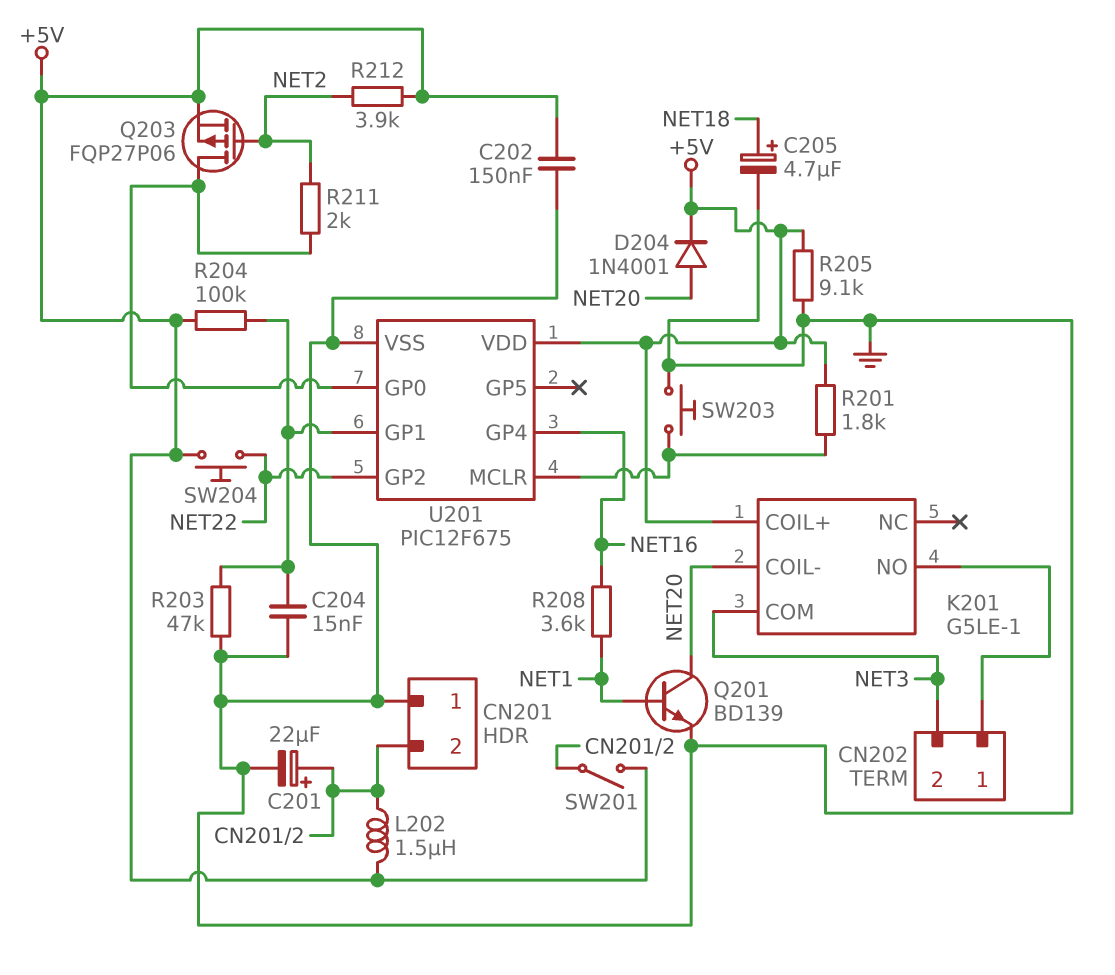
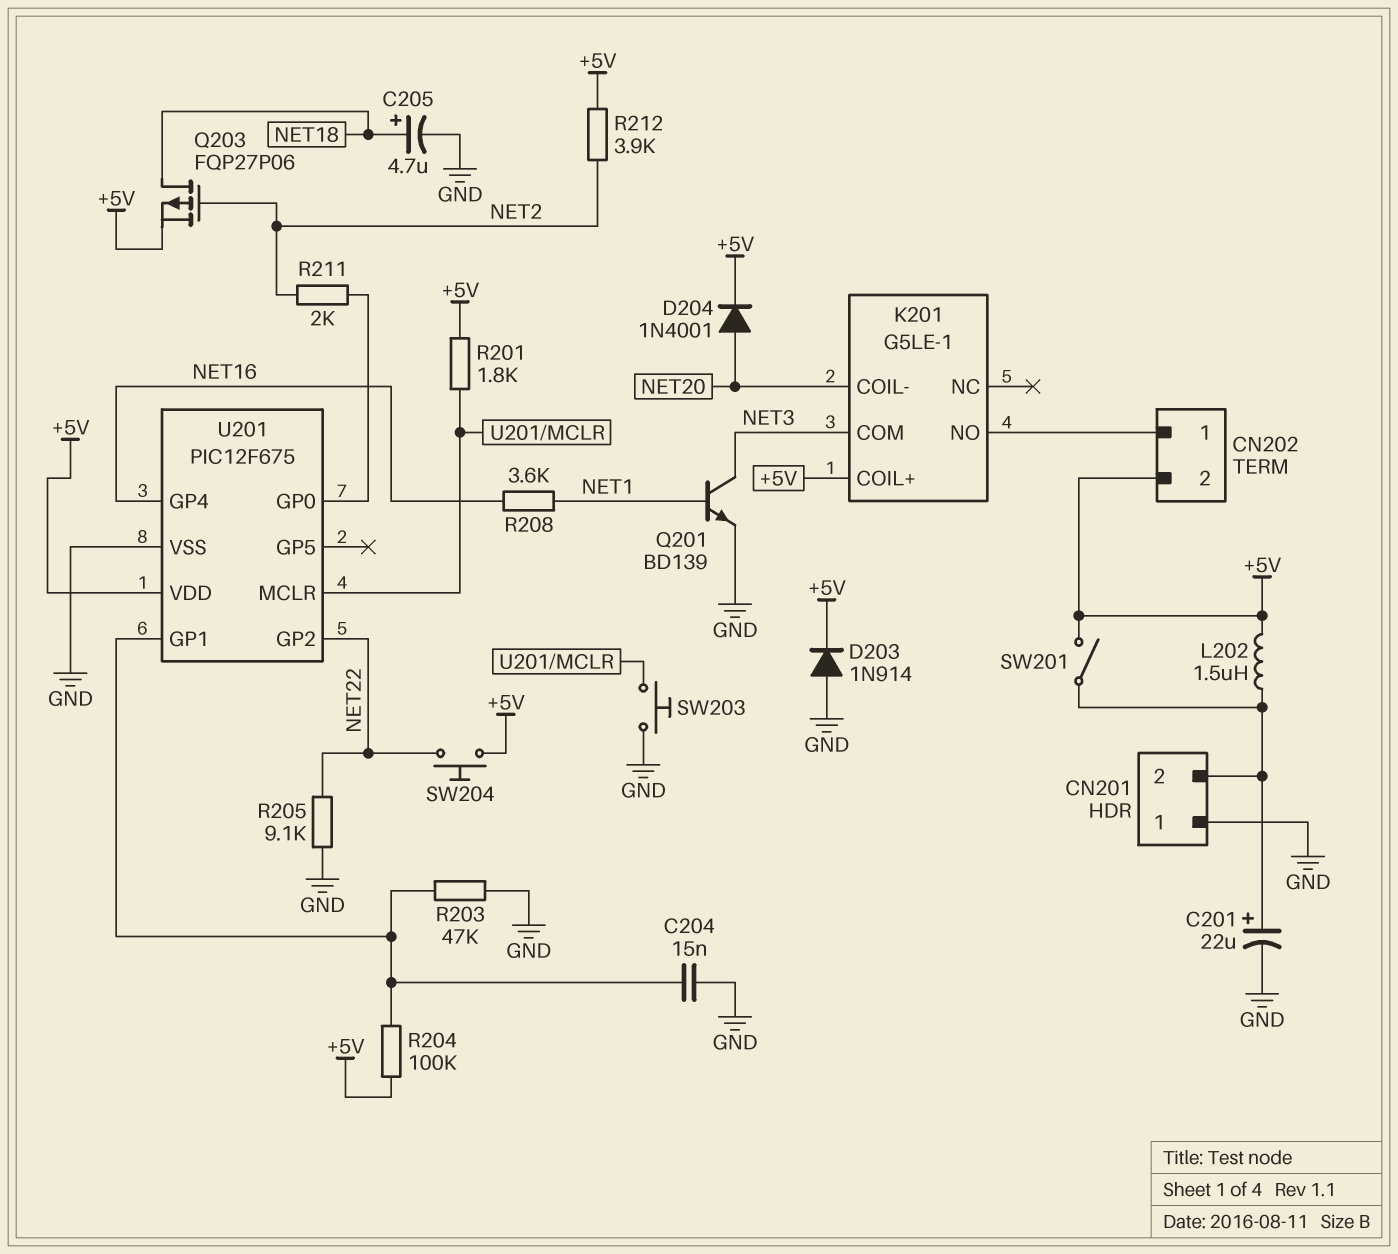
C202: 150nF (+5V, GND) -> none
CN202 pin 2: NET3 -> +5V
D203: none -> diode 1N914 (A GND, K +5V)
Q201: NPN BD139 (B NET1, C NET20, E GND) -> NPN BD139 (B NET1, C NET3, E GND)
Q203: PMOS FQP27P06 (G NET2, D U201/GP0, S +5V) -> PMOS FQP27P06 (G NET2, D NET18, S +5V)
R205: 9.1k (+5V, GND) -> 9.1k (GND, NET22)

